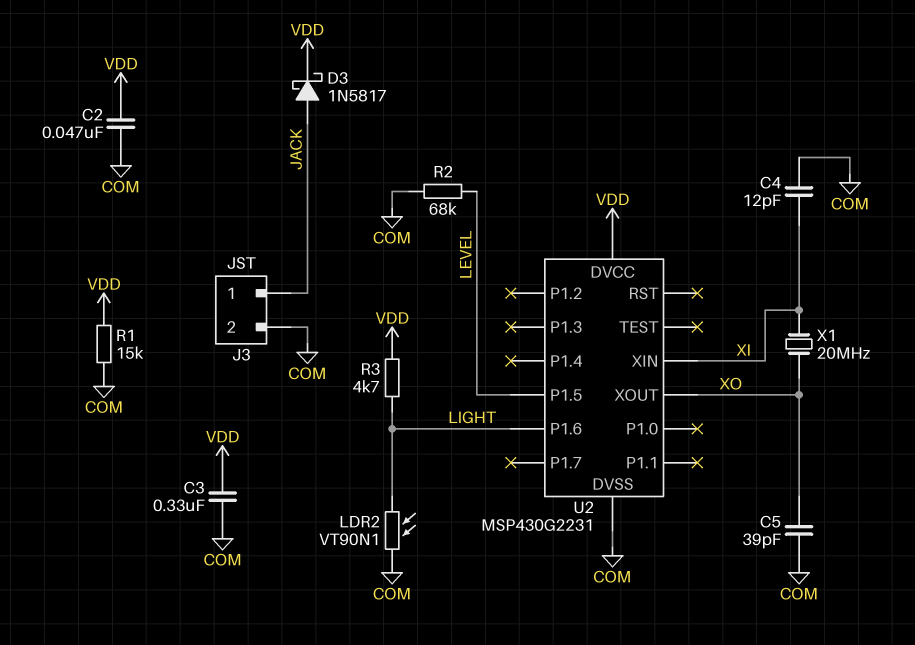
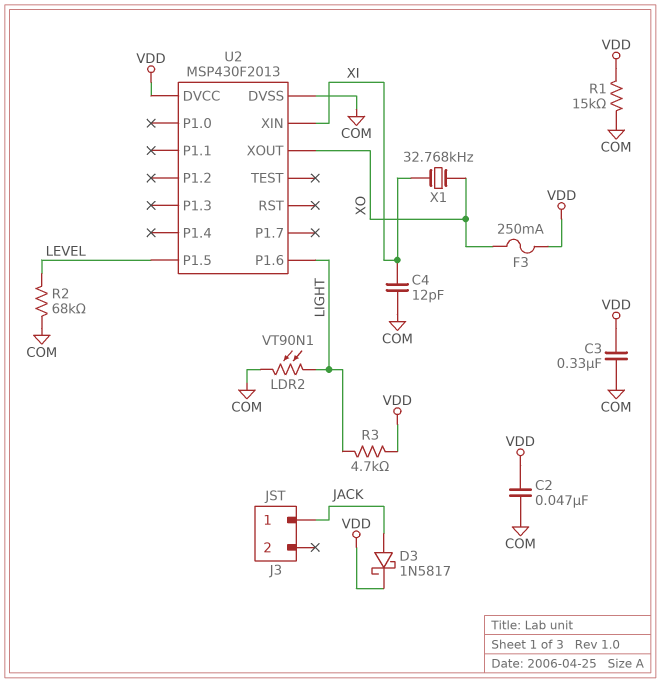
C5: 39pF (COM, XO) -> none
F3: none -> 250mA (VDD, XO)
J3 pin 2: COM -> none
U2: MSP430G2231 -> MSP430F2013
X1: 20MHz (XI, XO) -> 32.768kHz (XI, XO)

